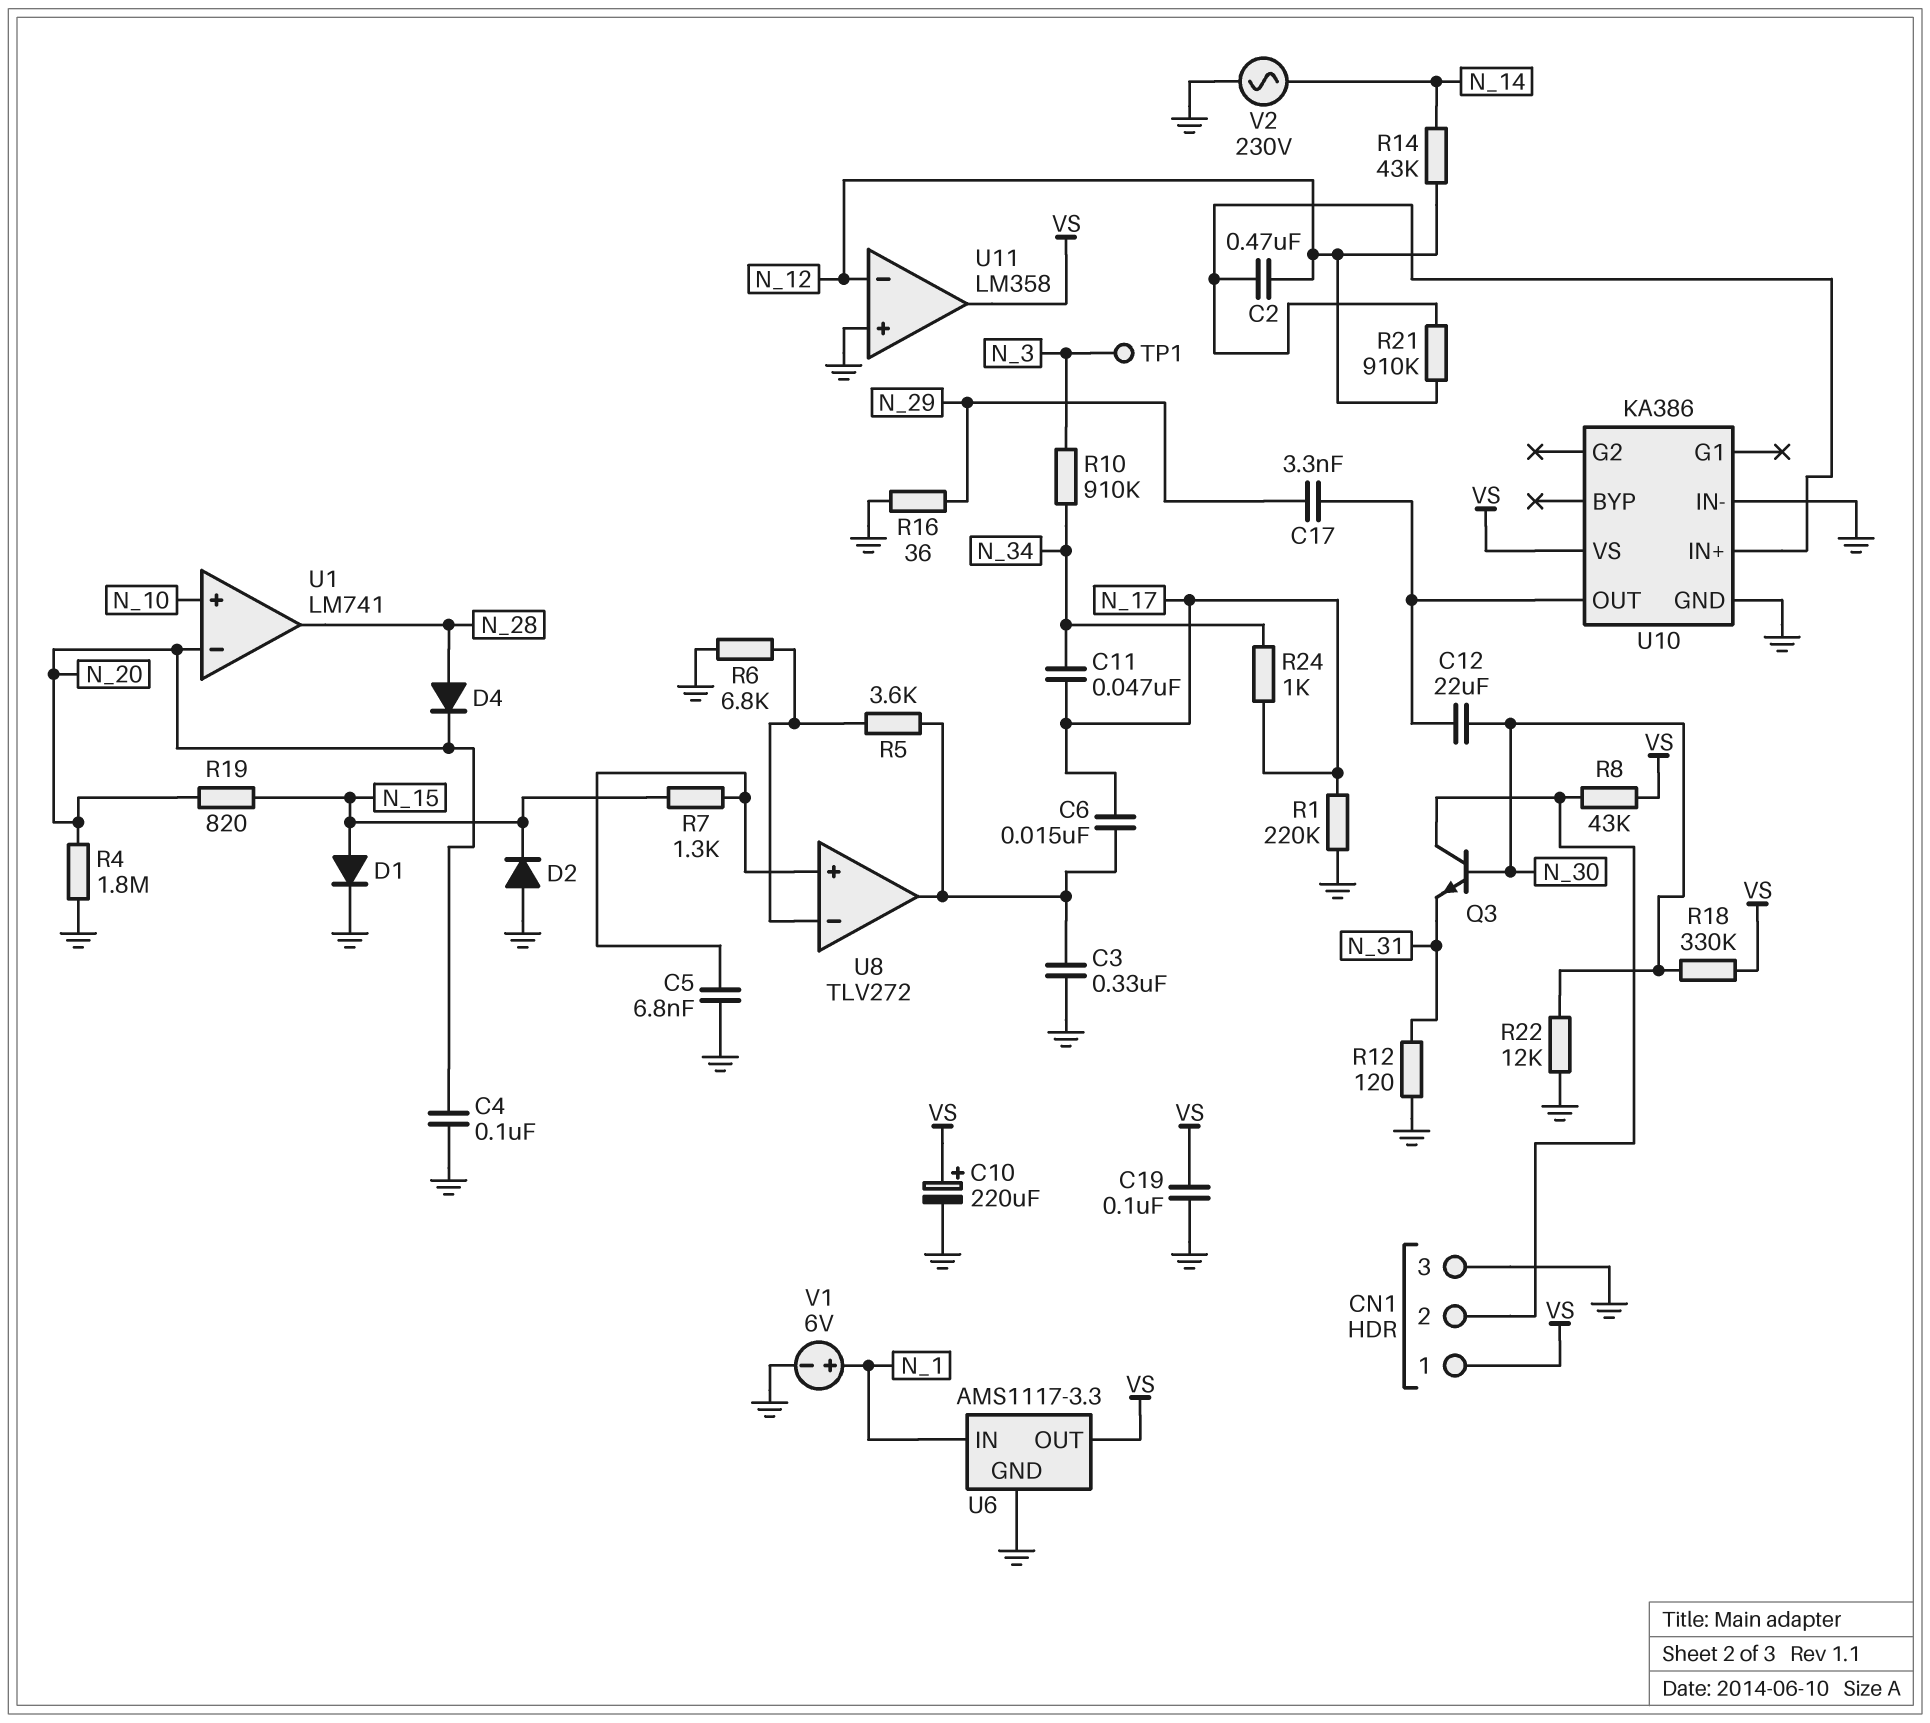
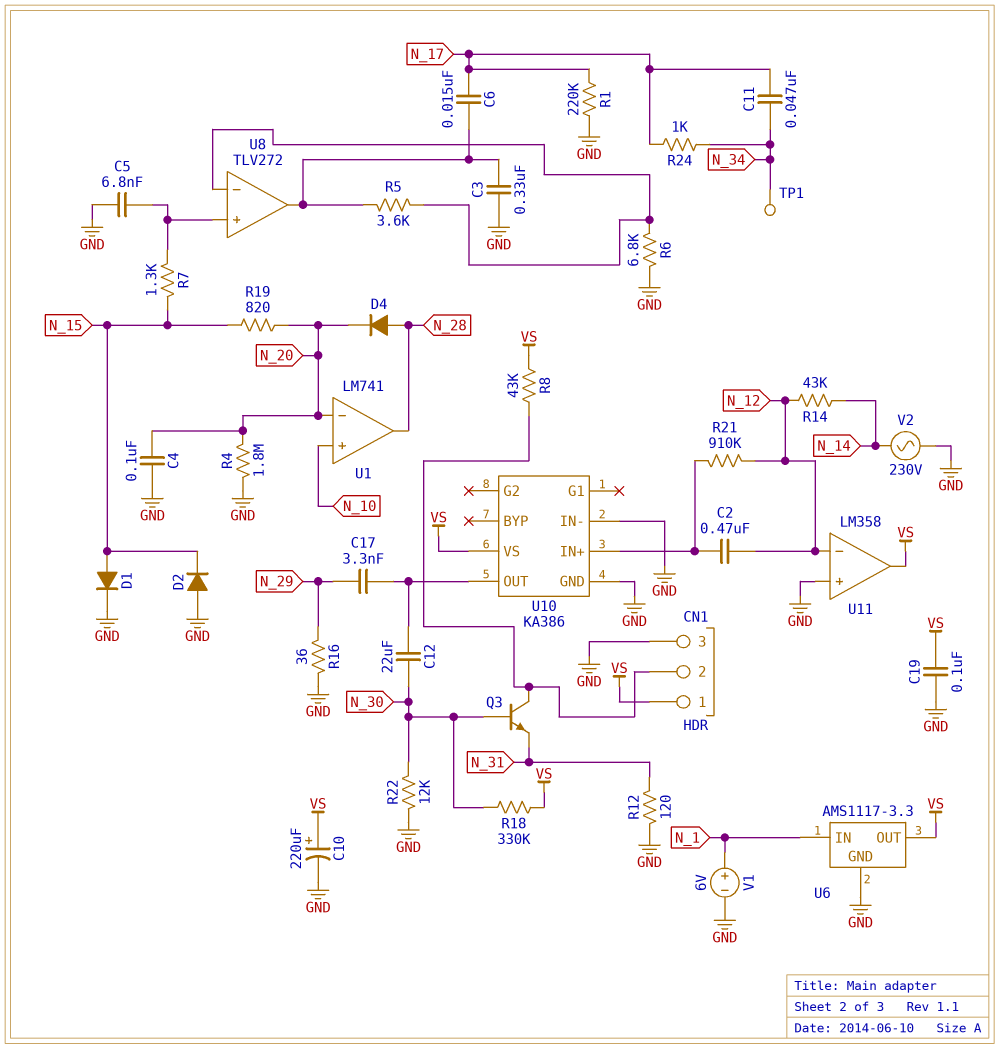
R10: 910k (N_3, N_34) -> none
TP1: test point (N_3) -> test point (N_34)

